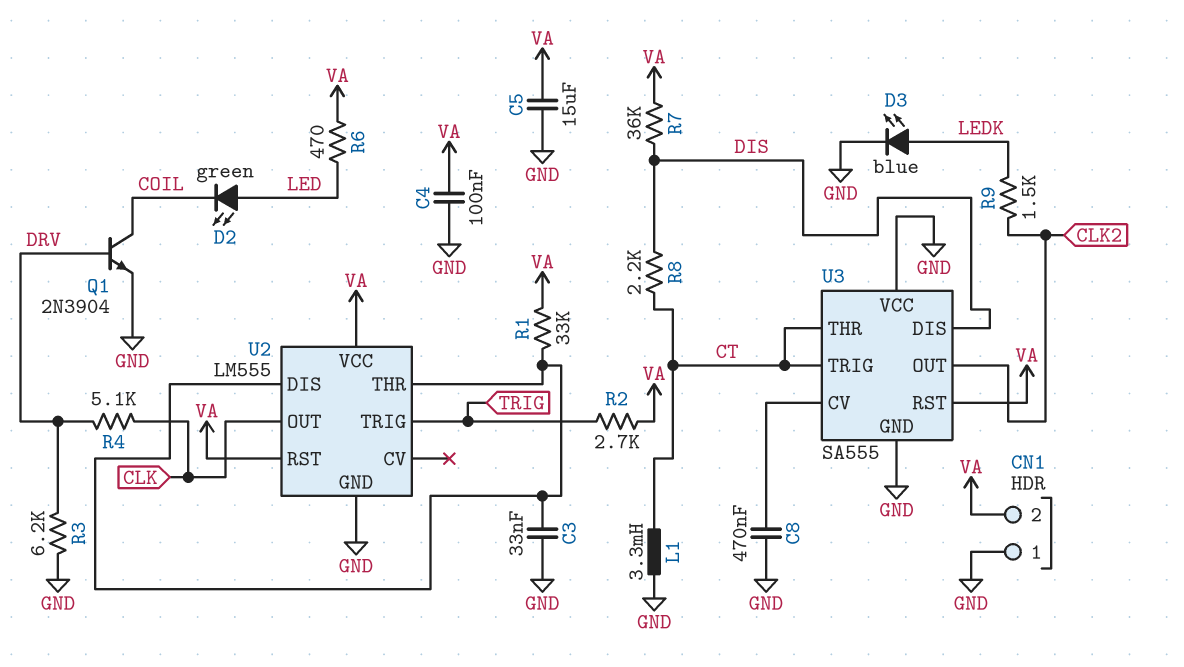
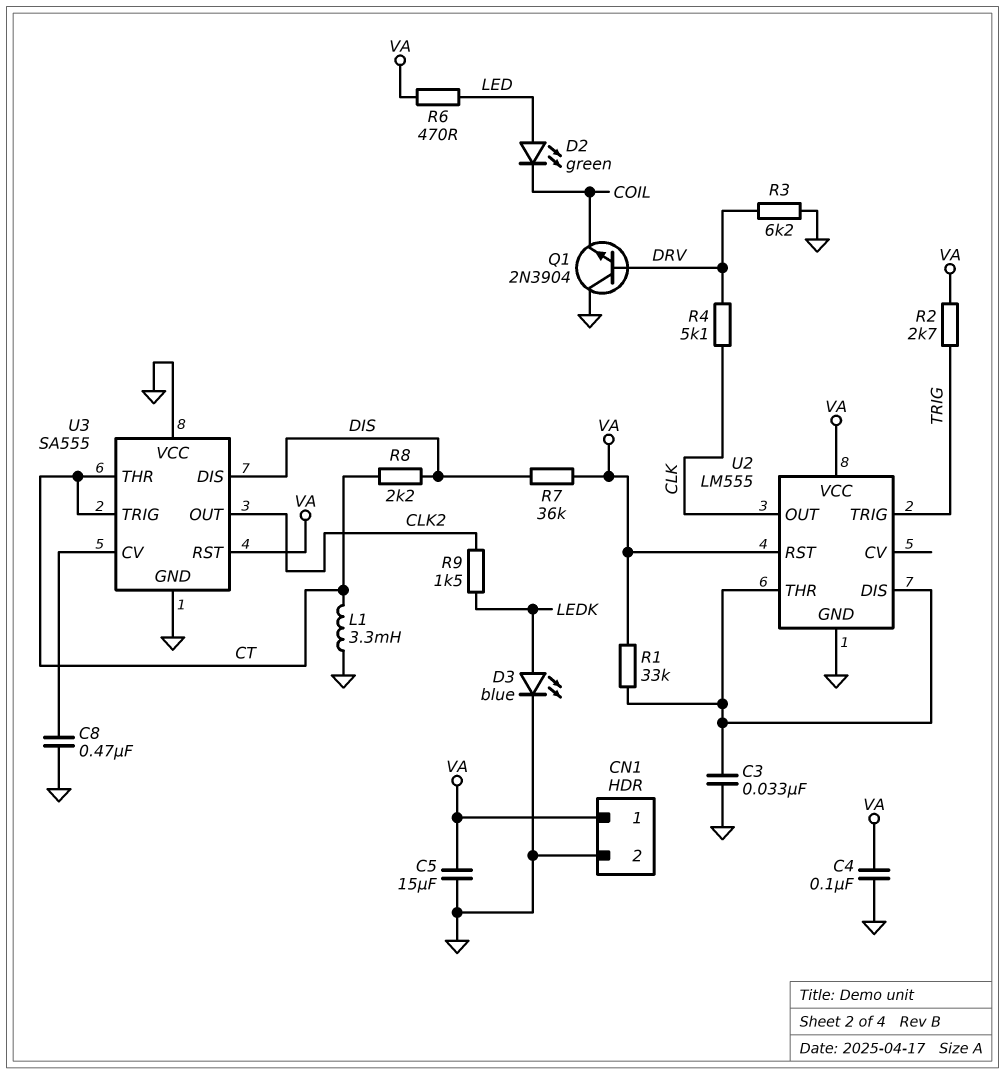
CN1 pin 1: GND -> VA
CN1 pin 2: VA -> GND
Q1: NPN 2N3904 (B DRV, C COIL, E GND) -> NPN 2N3904 (B DRV, C GND, E COIL)

